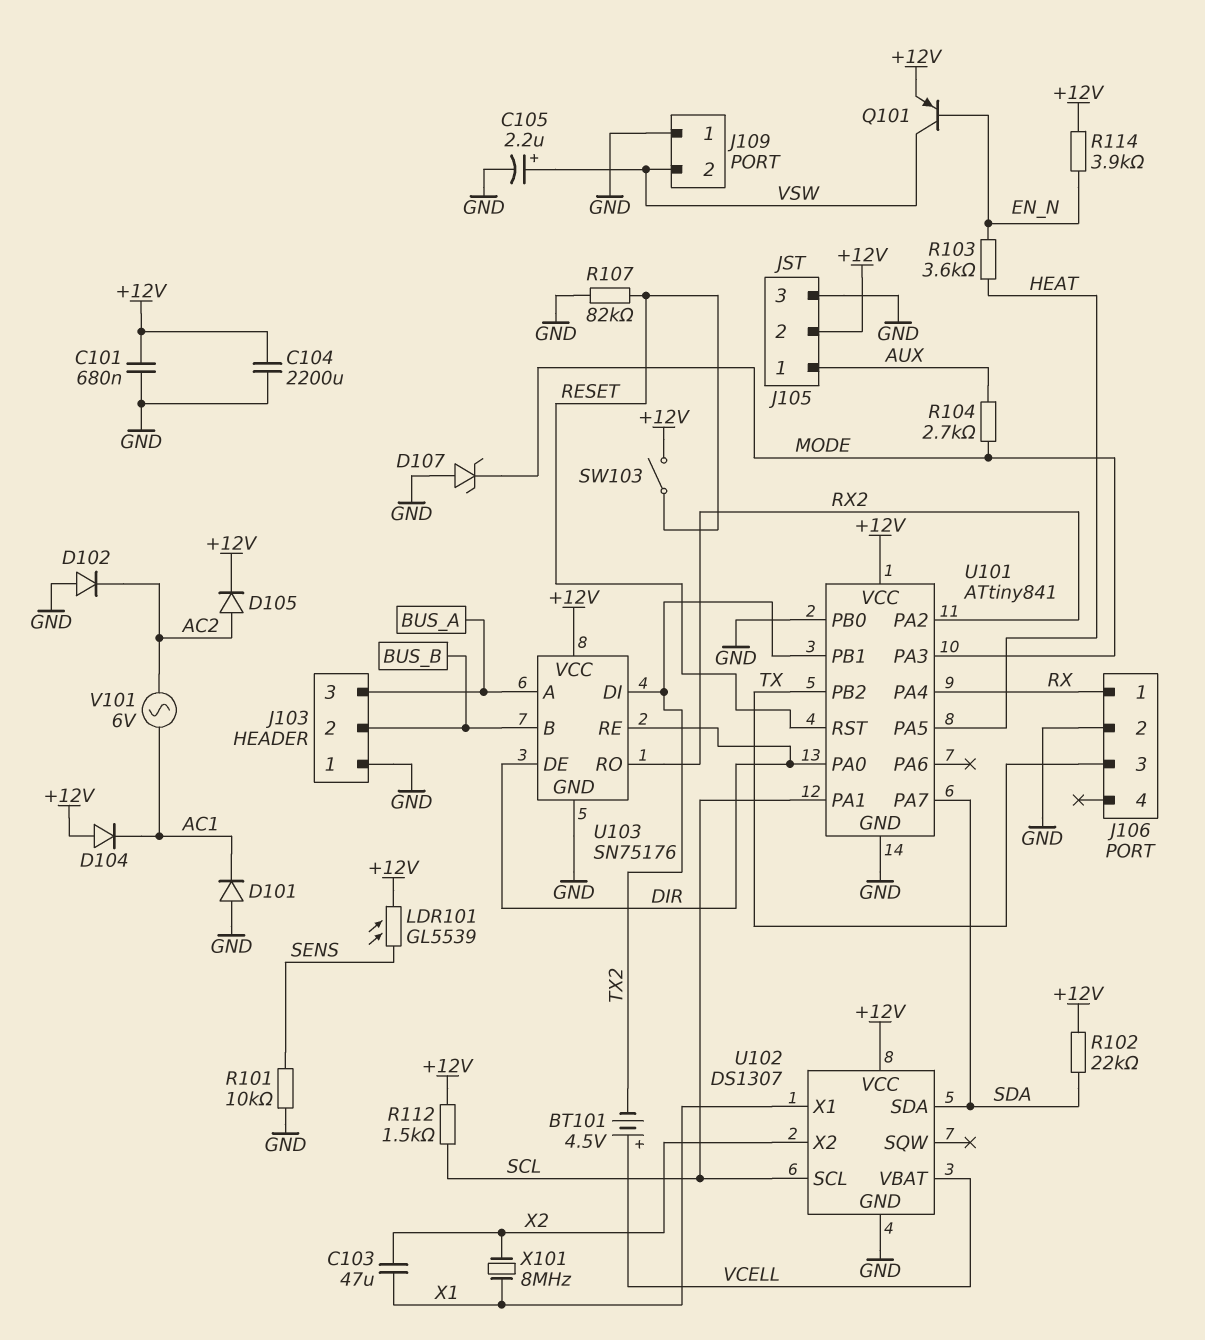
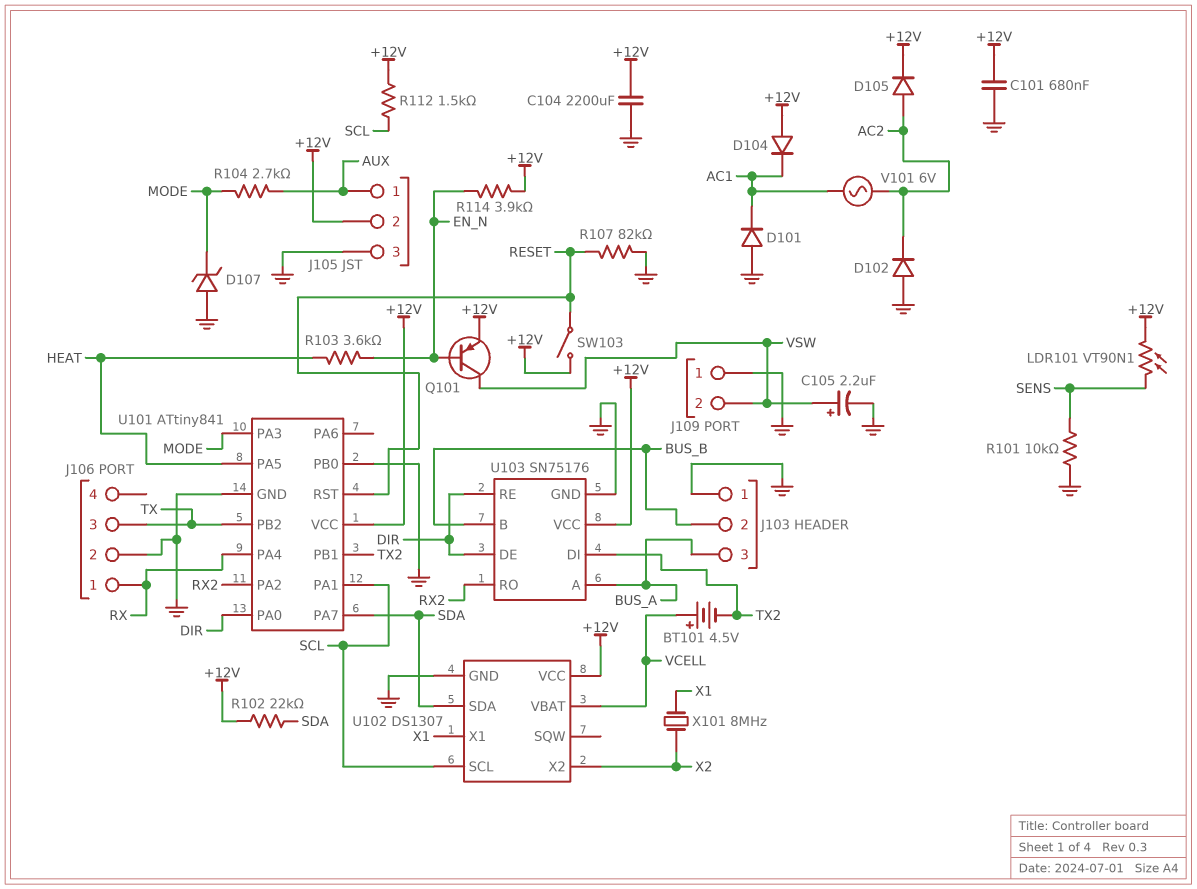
C103: 47uF (X1, X2) -> none
LDR101: GL5539 (+12V, SENS) -> VT90N1 (+12V, SENS)

